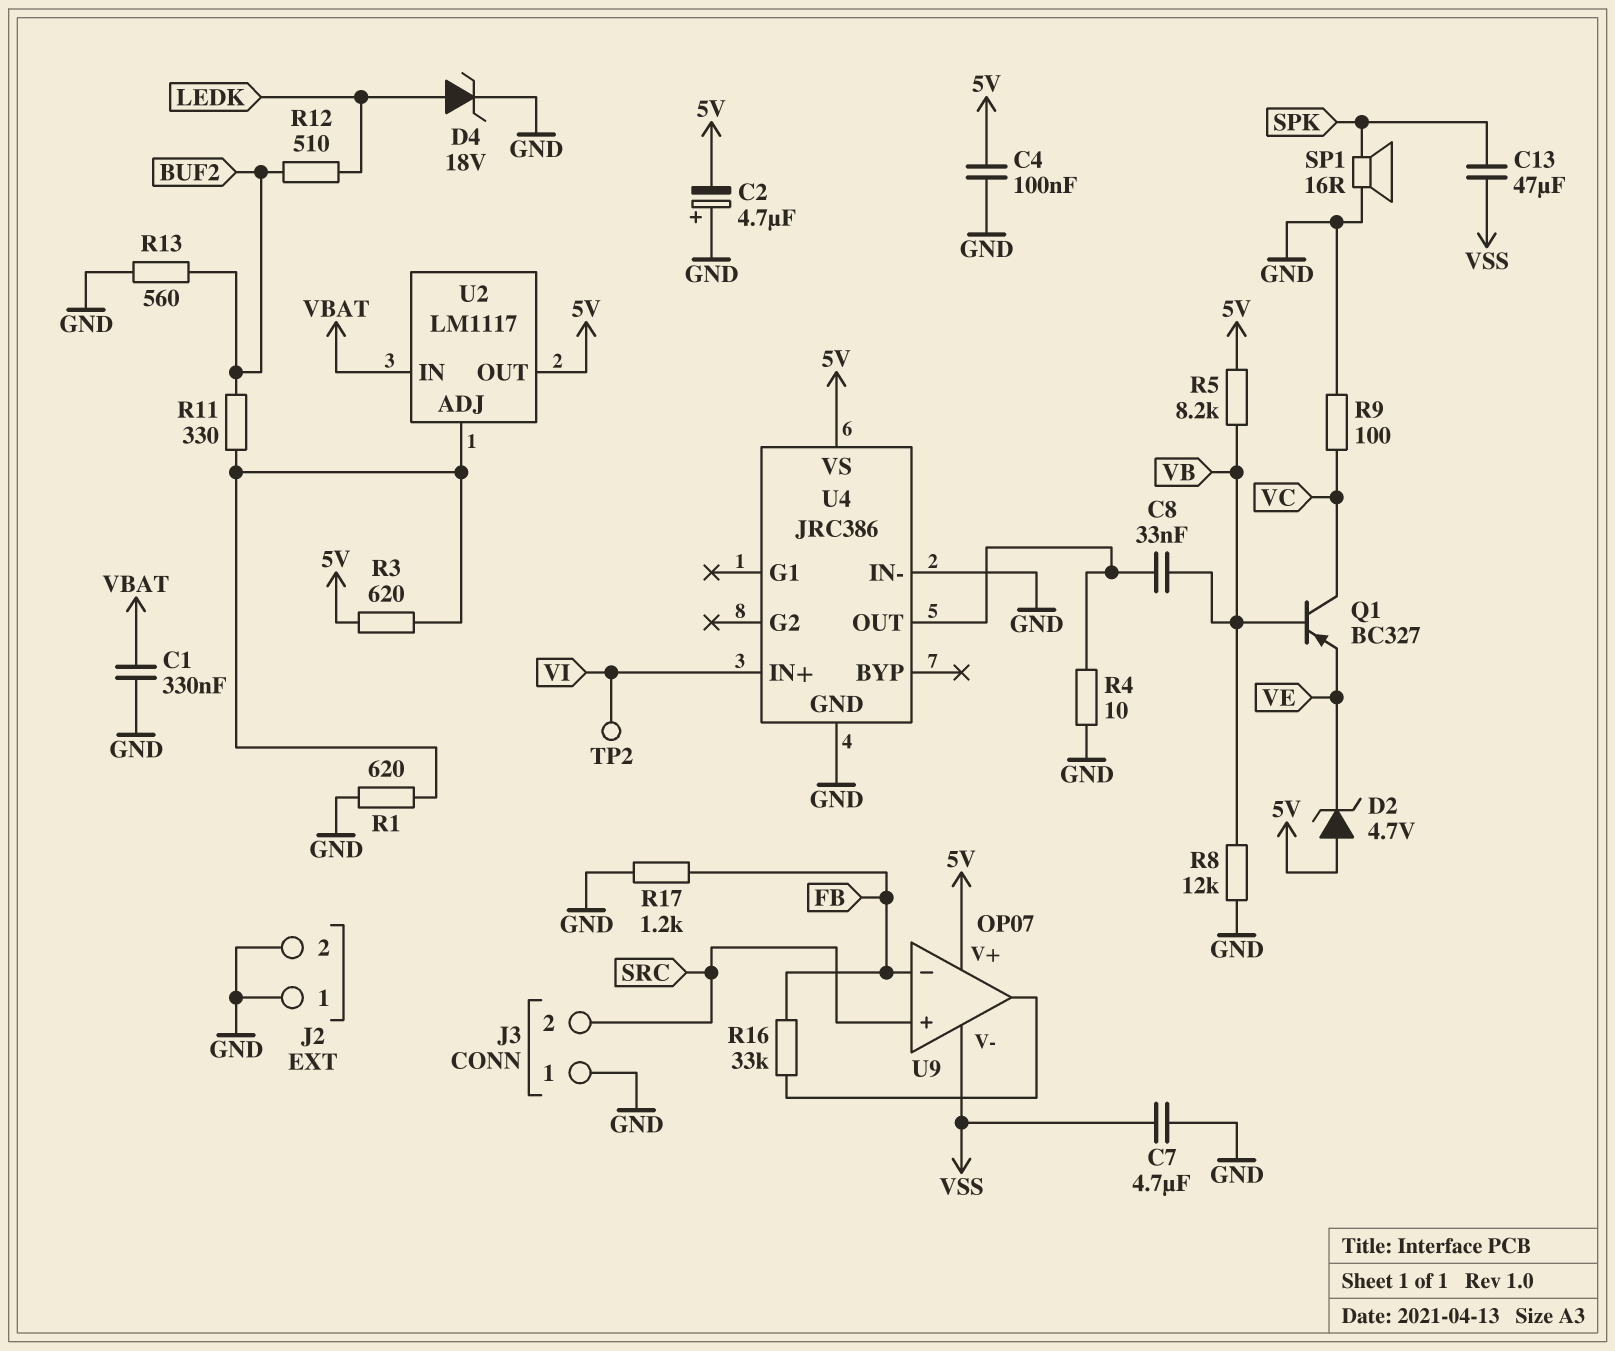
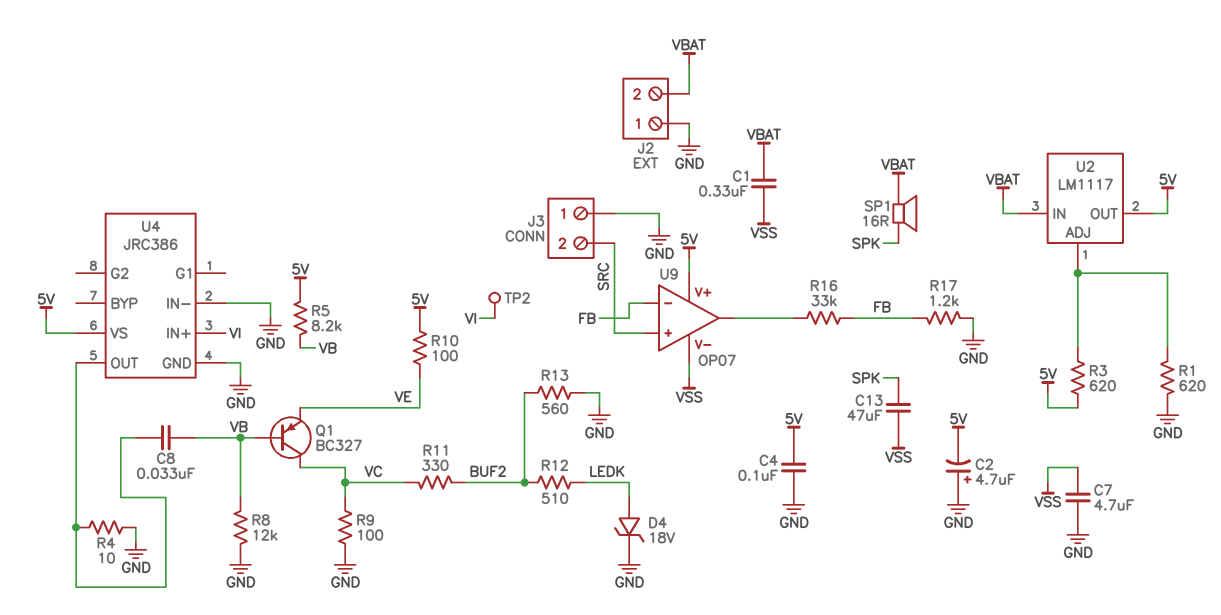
C1: 330nF (GND, VBAT) -> 330nF (VBAT, VSS)
D2: zener 4.7V (A 5V, K VE) -> none
J2 pin 2: GND -> VBAT
R10: none -> 100 (5V, VE)
R11: 330 (BUF2, U2/ADJ) -> 330 (BUF2, VC)
SP1: speaker 16R (GND, SPK) -> speaker 16R (SPK, VBAT)

